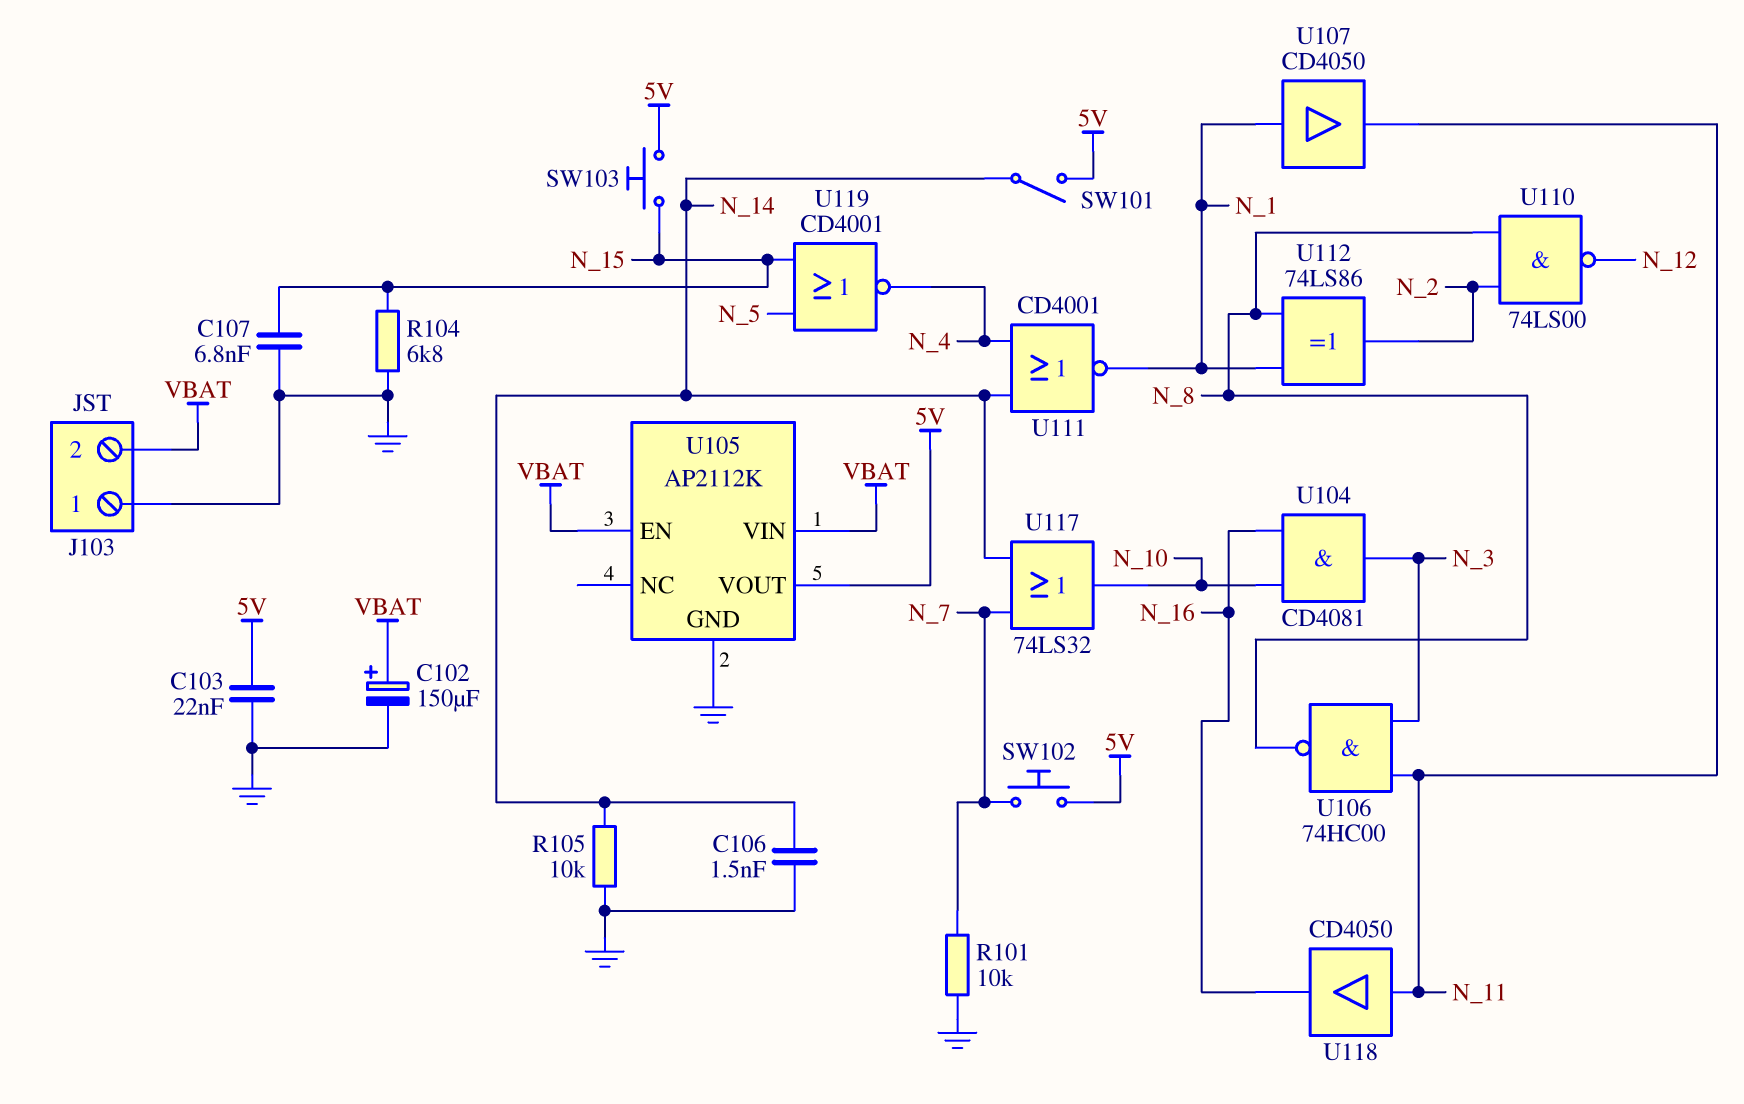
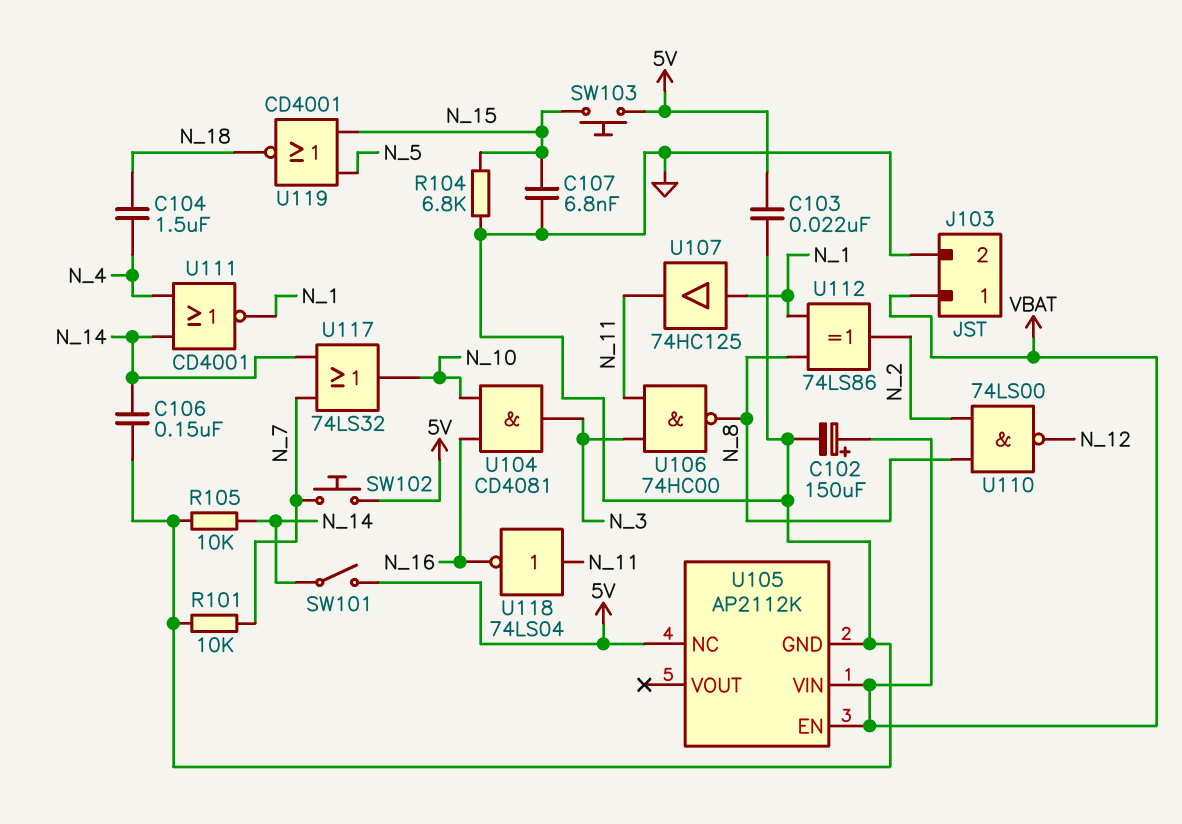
C104: none -> 1.5uF (N_4, N_18)
C106: 1.5nF (GND, N_14) -> 150nF (GND, N_14)
J103 pin 1: GND -> VBAT
J103 pin 2: VBAT -> GND
U105 pin NC: none -> 5V
U105 pin VOUT: 5V -> none
U107: buffer CD4050 (in N_1, out N_11) -> buffer 74HC125 (in N_1, out N_11)
U118: buffer CD4050 (in N_11, out N_16) -> NOT 74LS04 (in N_11, out N_16)
U119: NOR CD4001 (in N_5, in N_15, out N_4) -> NOR CD4001 (in N_5, in N_15, out N_18)

